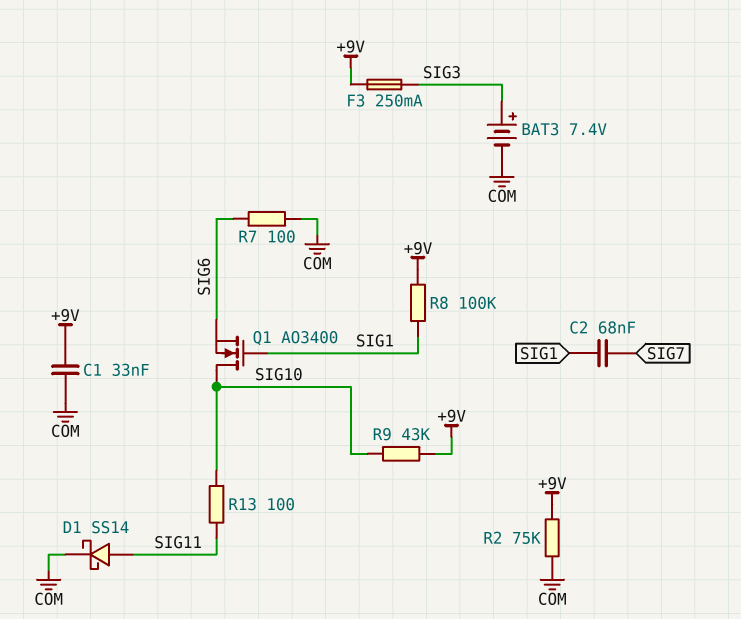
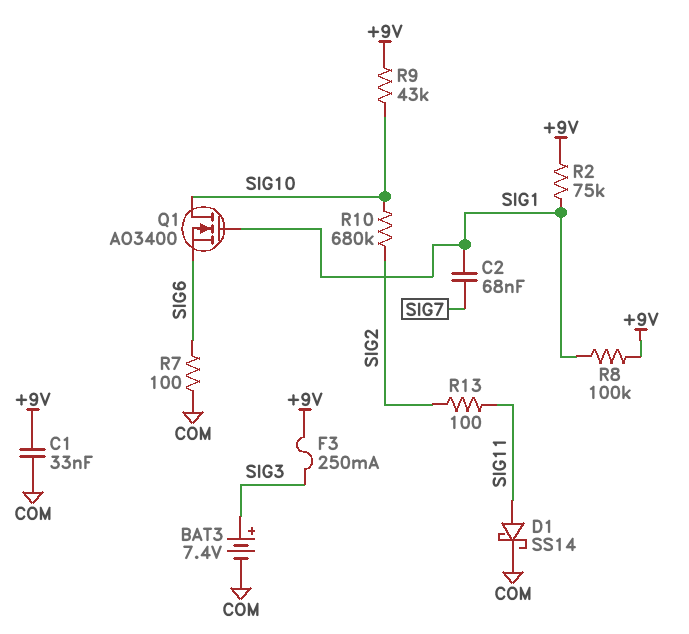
R2: 75k (+9V, COM) -> 75k (+9V, SIG1)
R10: none -> 680k (SIG2, SIG10)
R13: 100 (SIG10, SIG11) -> 100 (SIG2, SIG11)

